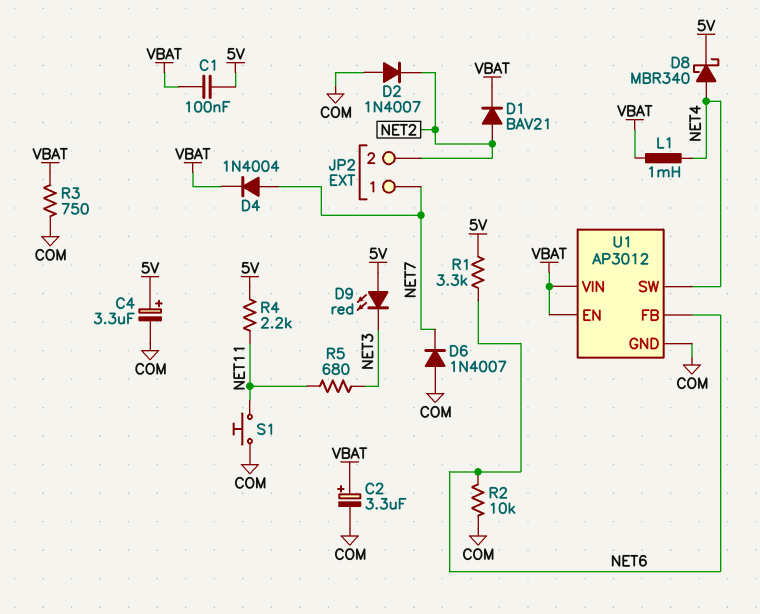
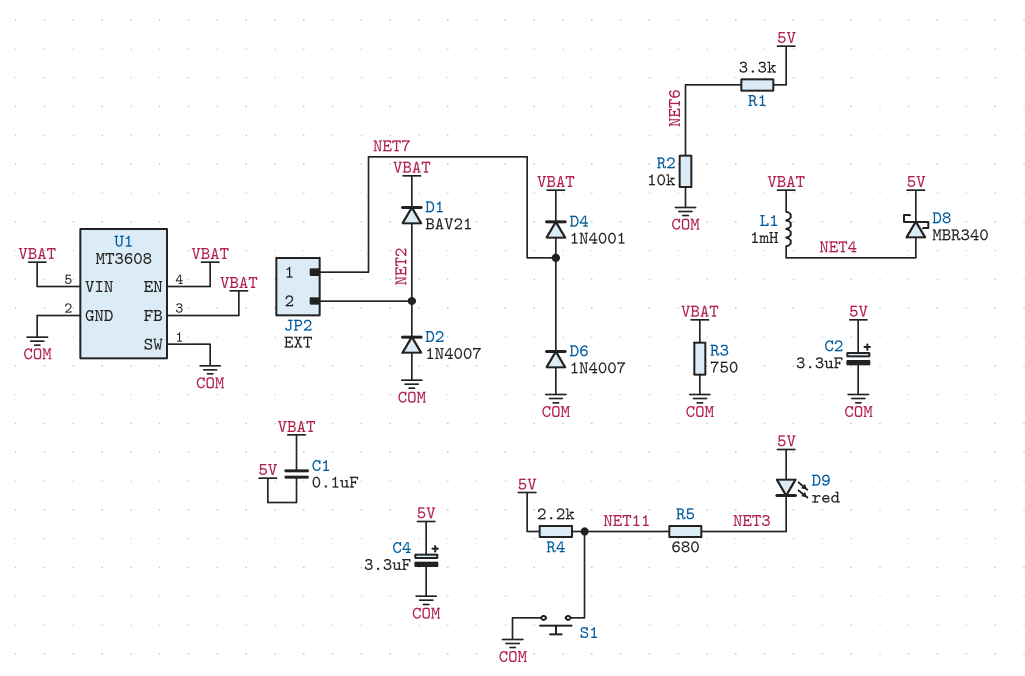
C2: 3.3uF (plus VBAT, minus COM) -> 3.3uF (plus 5V, minus COM)
D4: diode 1N4004 (A NET7, K VBAT) -> diode 1N4001 (A NET7, K VBAT)
U1: AP3012 -> MT3608
U1 pin FB: NET6 -> VBAT
U1 pin SW: NET4 -> COM

